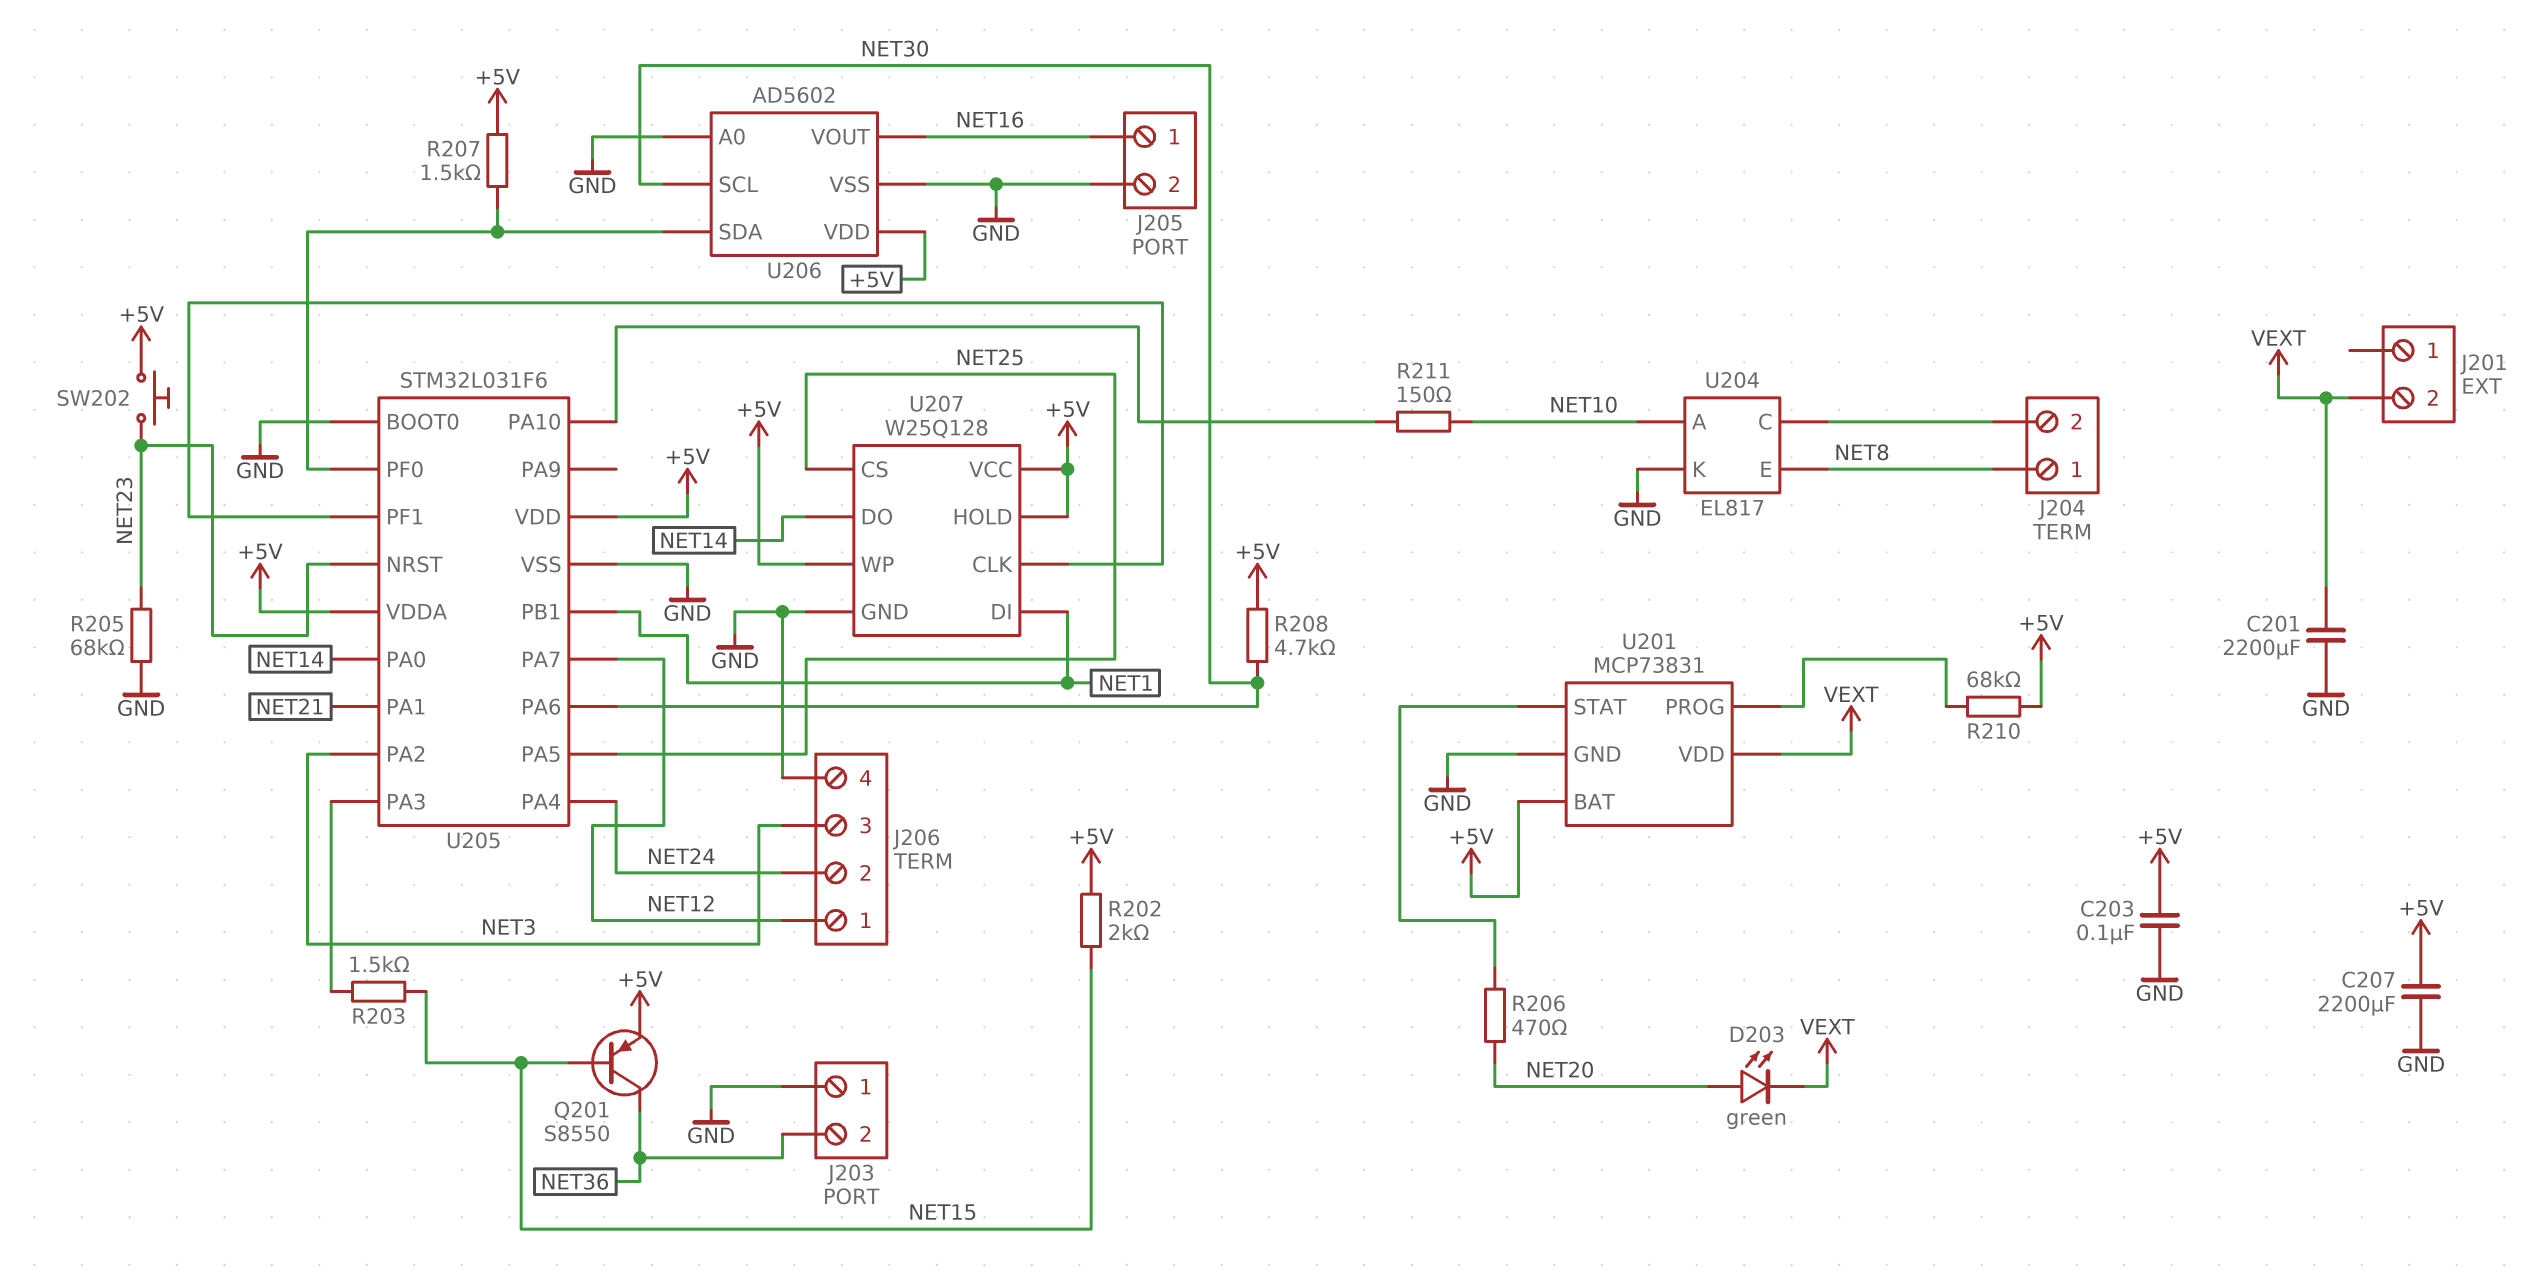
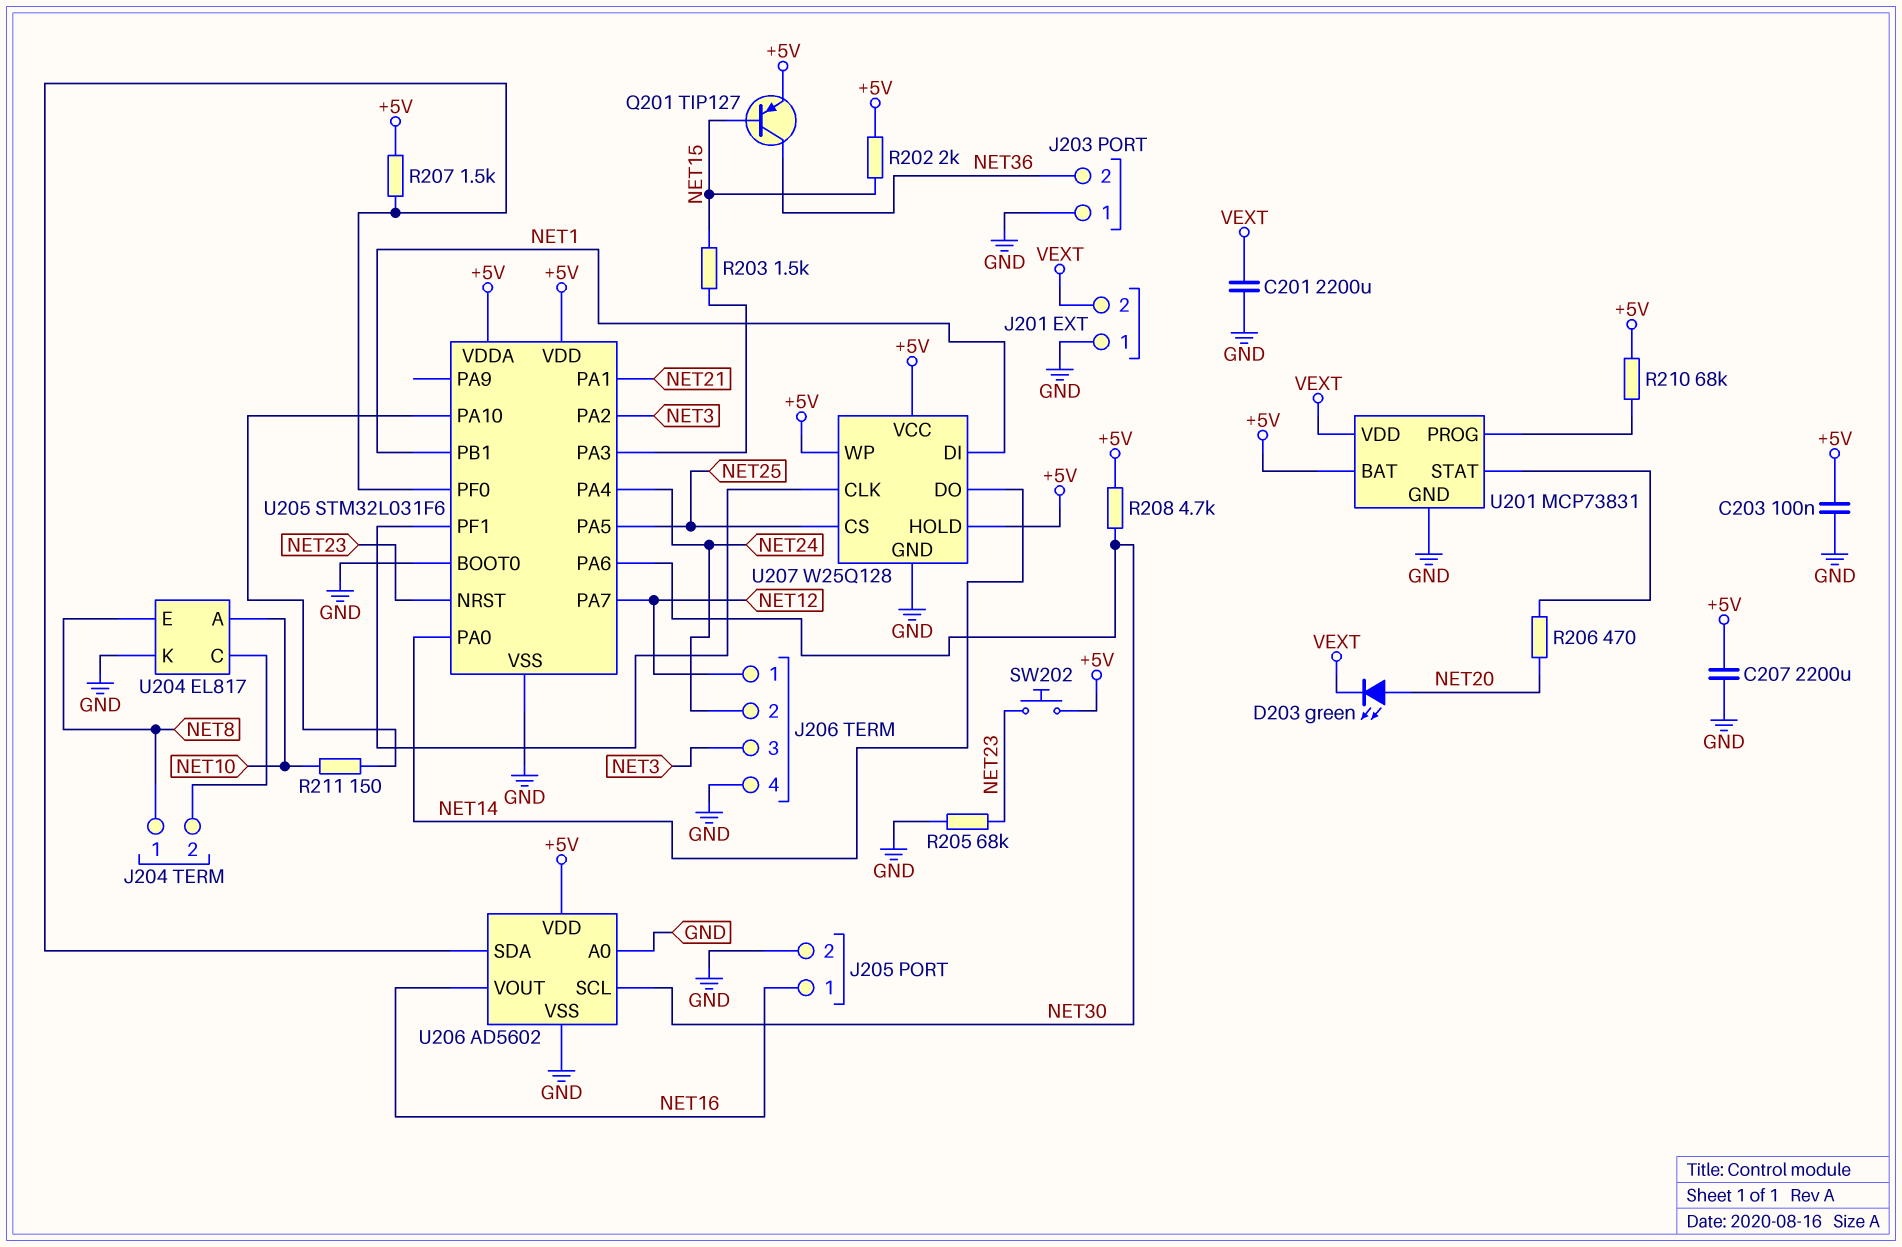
J201 pin 1: none -> GND
Q201: PNP S8550 (B NET15, C NET36, E +5V) -> PNP TIP127 (B NET15, C NET36, E +5V)

